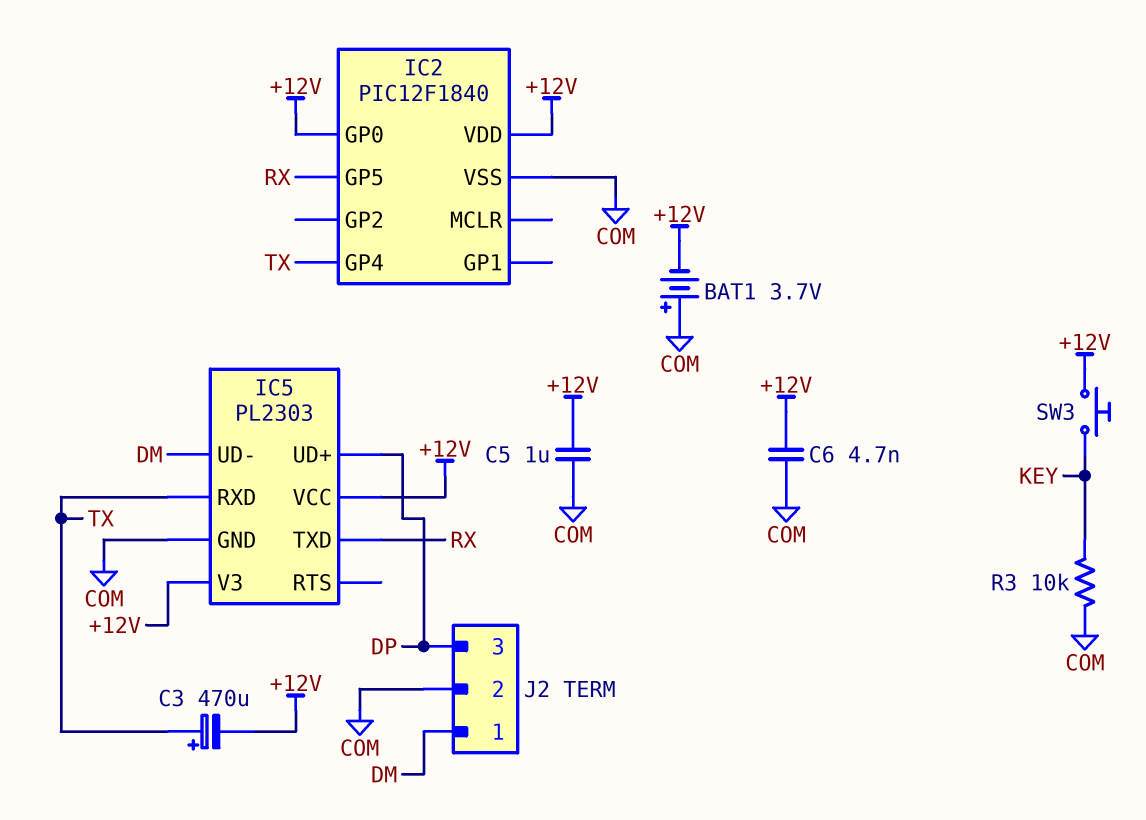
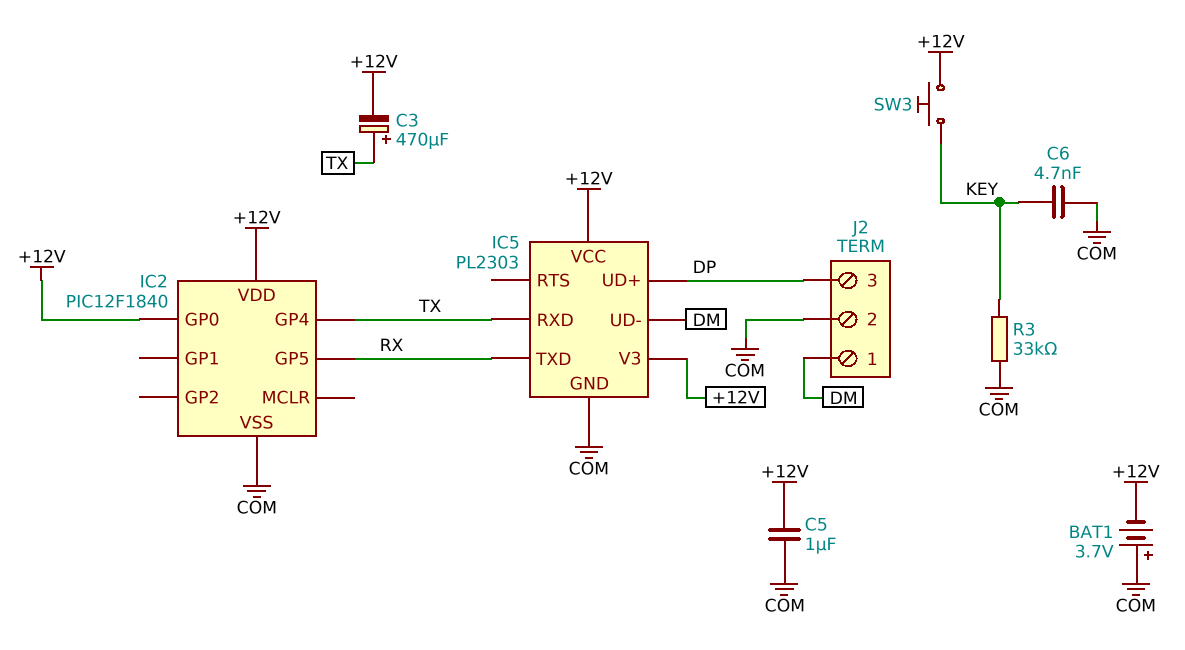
C6: 4.7nF (+12V, COM) -> 4.7nF (COM, KEY)
R3: 10k (COM, KEY) -> 33k (COM, KEY)

